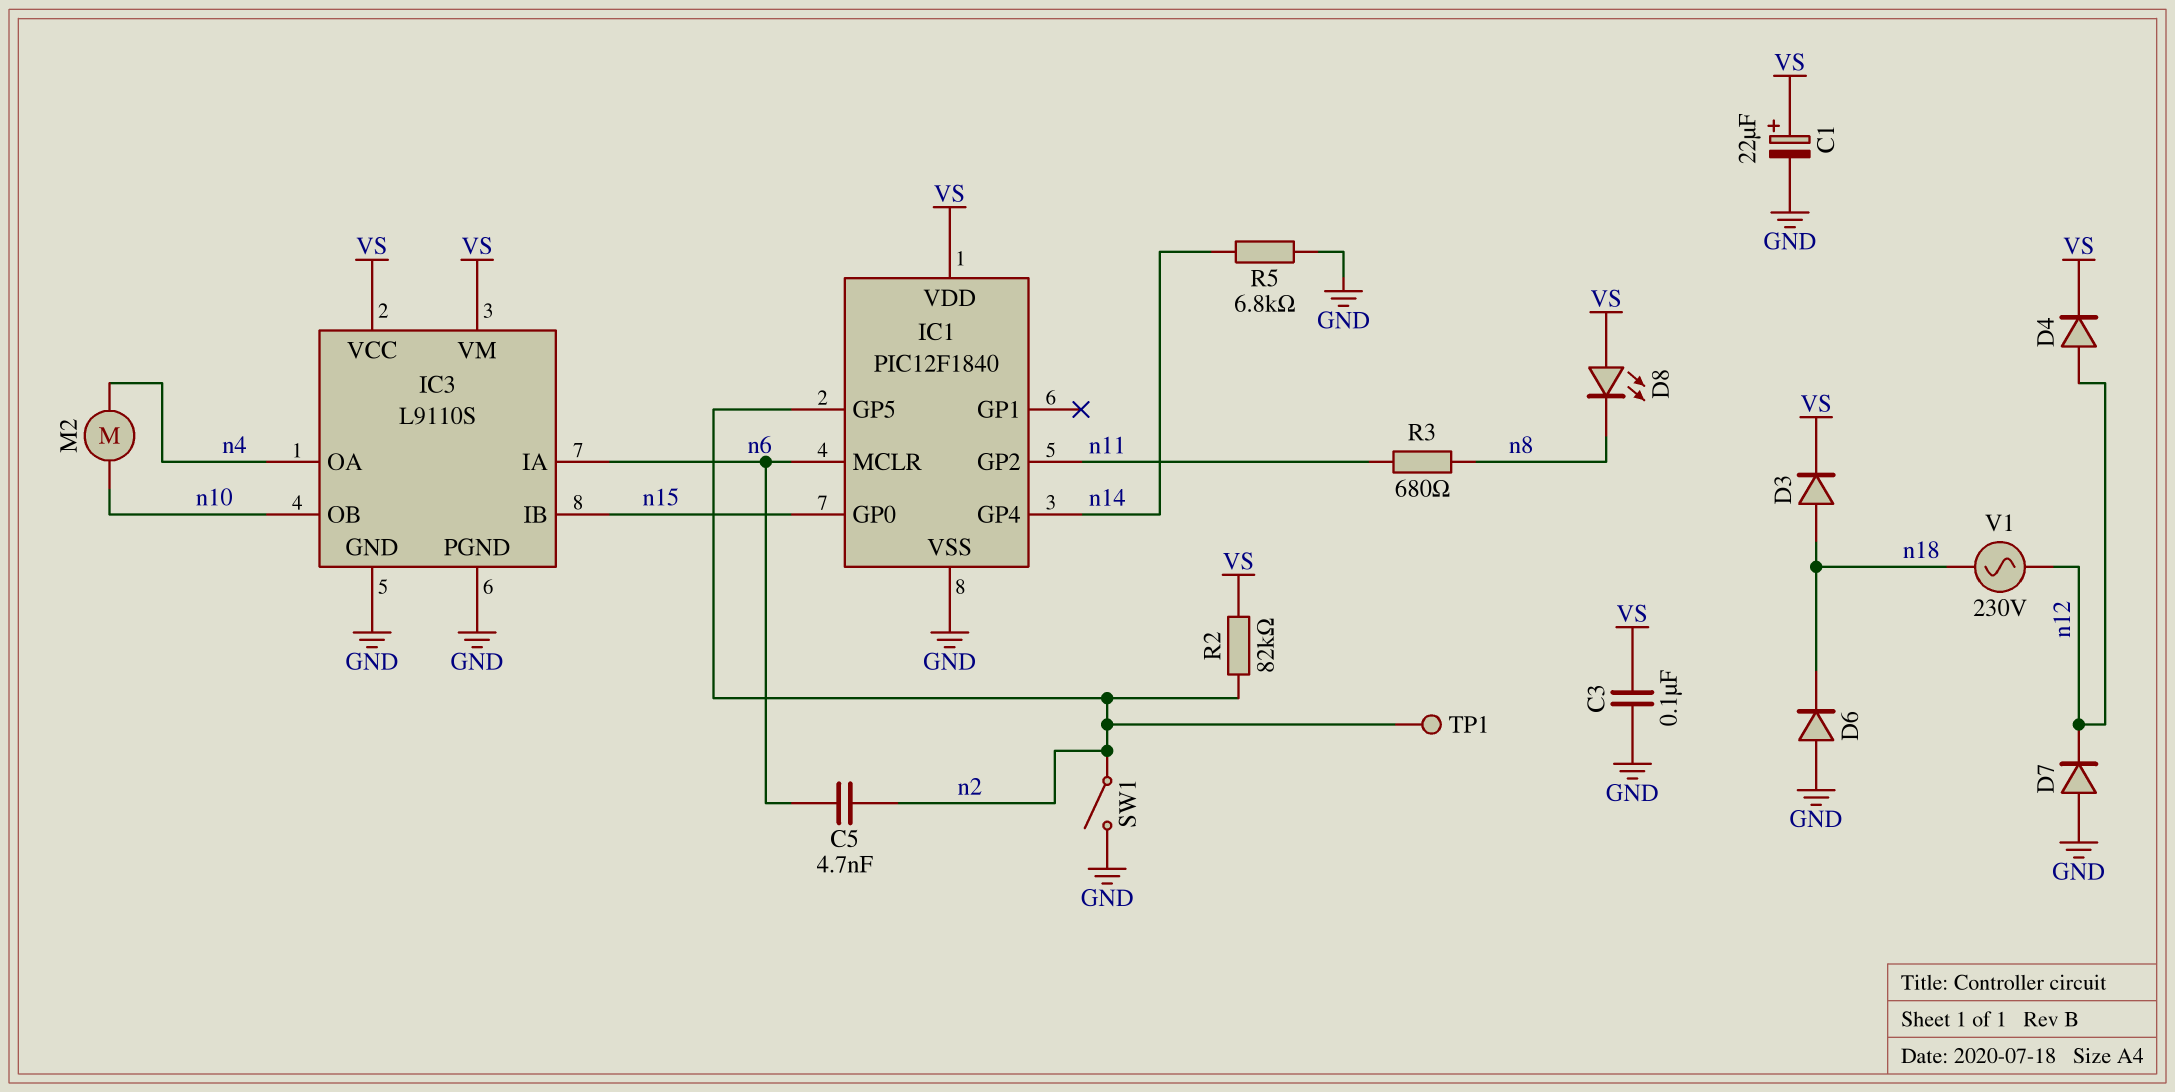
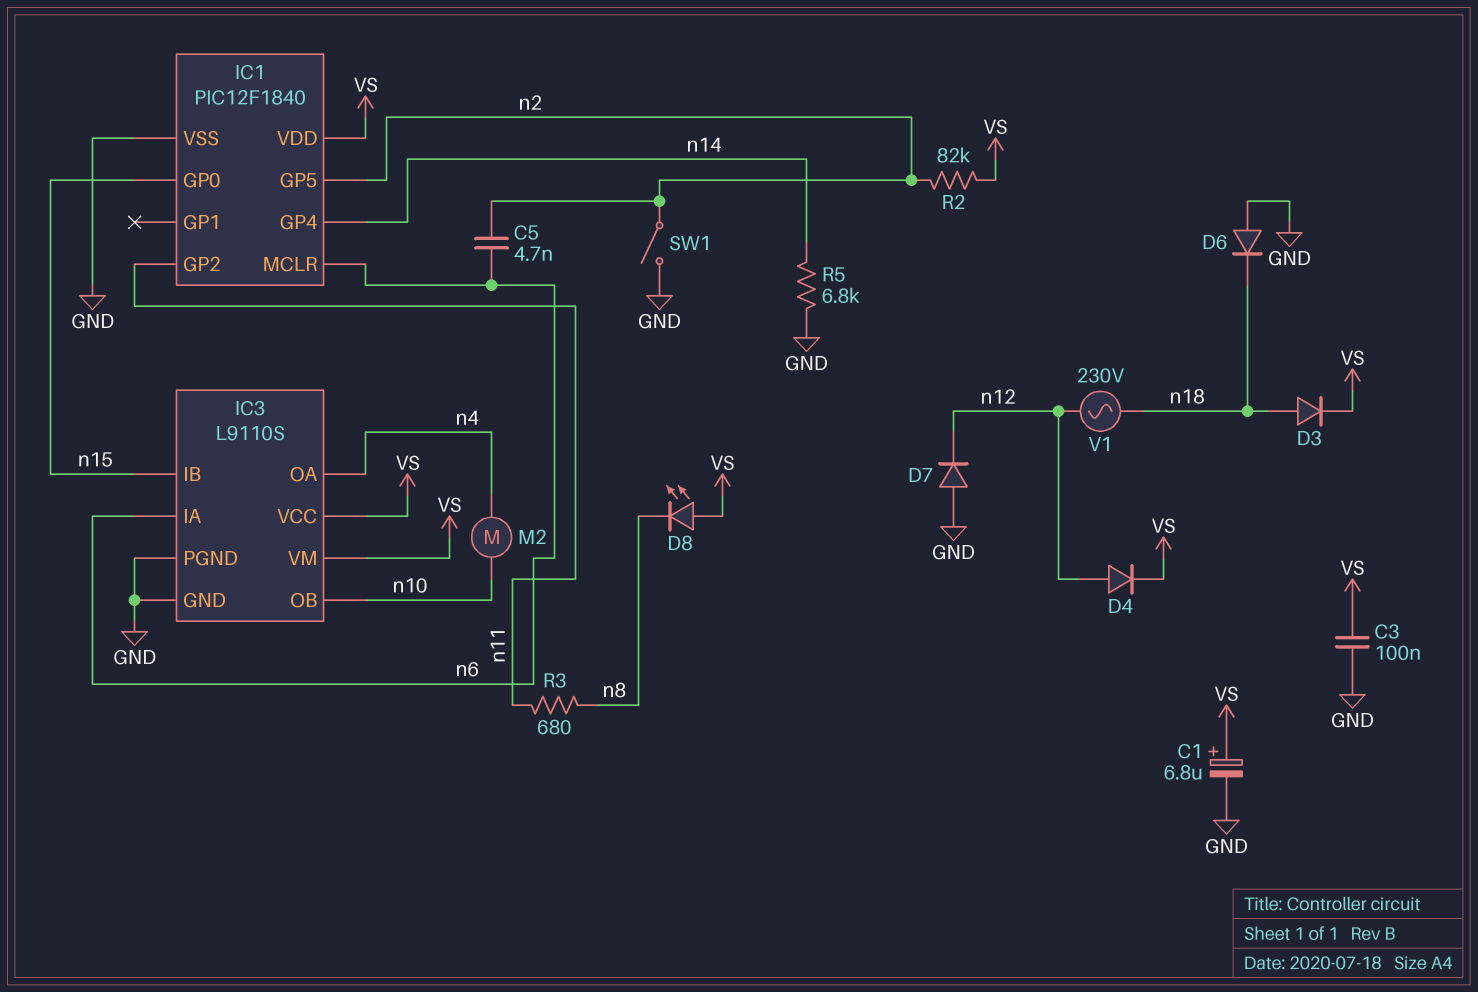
C1: 22uF (plus VS, minus GND) -> 6.8uF (plus VS, minus GND)
TP1: test point (n2) -> none

